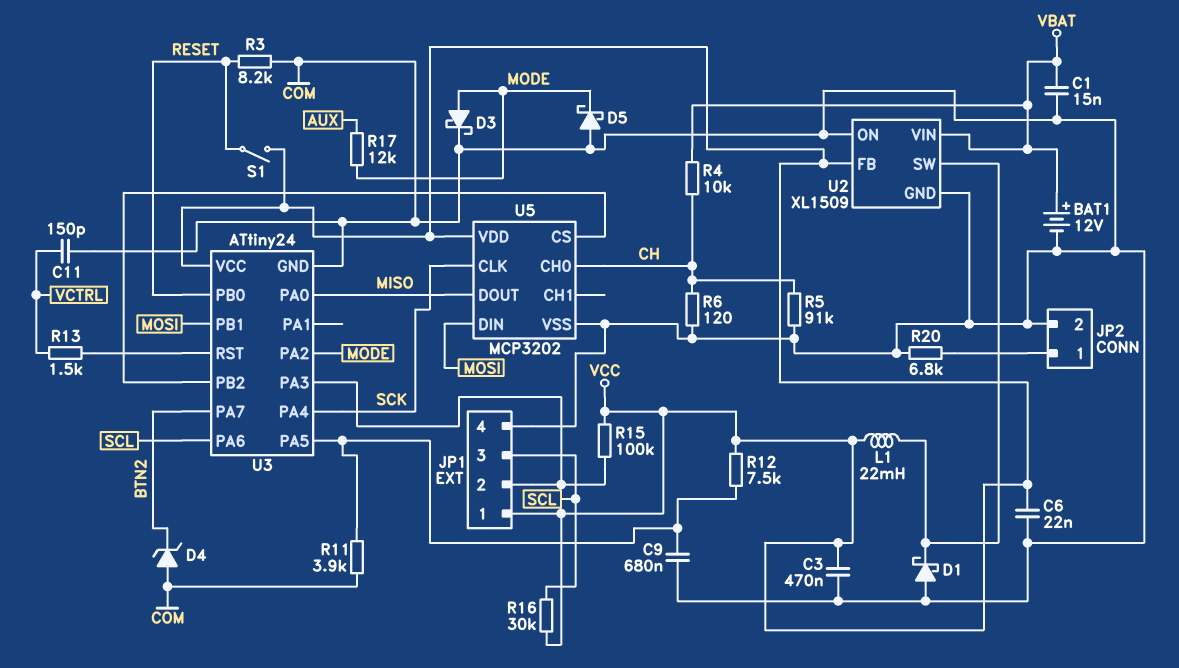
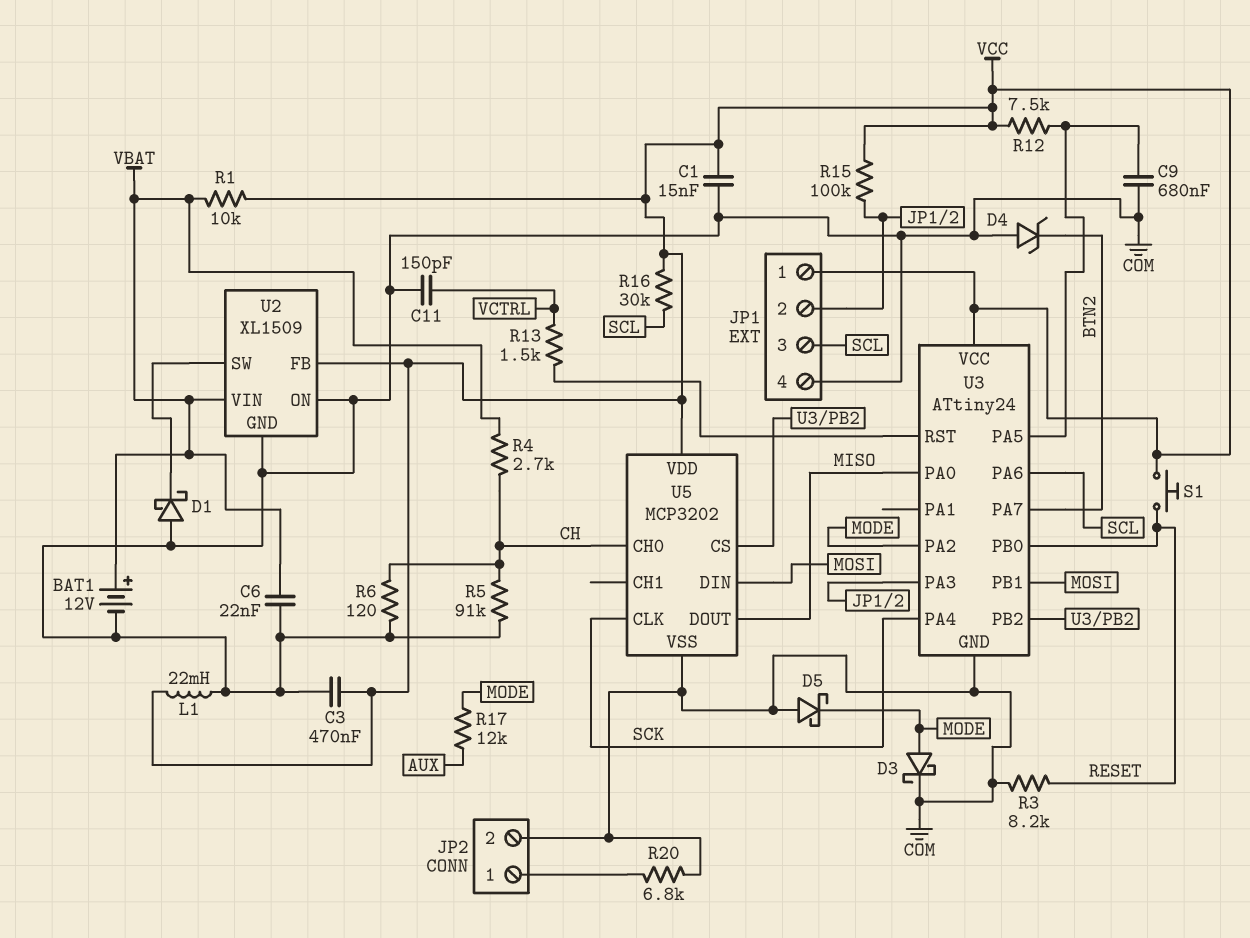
C1: 15nF (COM, VBAT) -> 15nF (COM, VCC)
C6: 22nF (COM, VCC) -> 22nF (COM, VBAT)
L1: 22mH (U2/SW, VCC) -> 22mH (COM, VCC)
R1: none -> 10k (VBAT, VCC)
R4: 10k (CH, VBAT) -> 2.7k (CH, VBAT)
R11: 3.9k (COM, U3/PA5) -> none
S1: switch (RESET, VCC) -> button (RESET, VCC)

